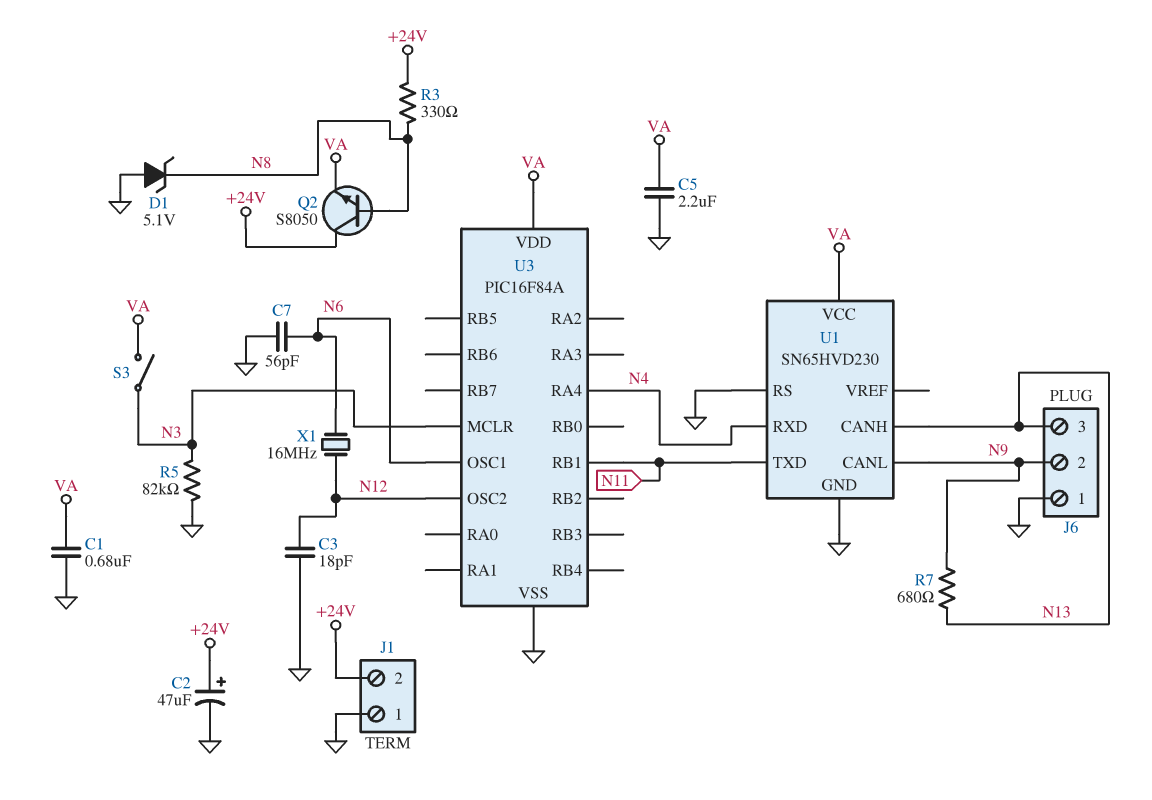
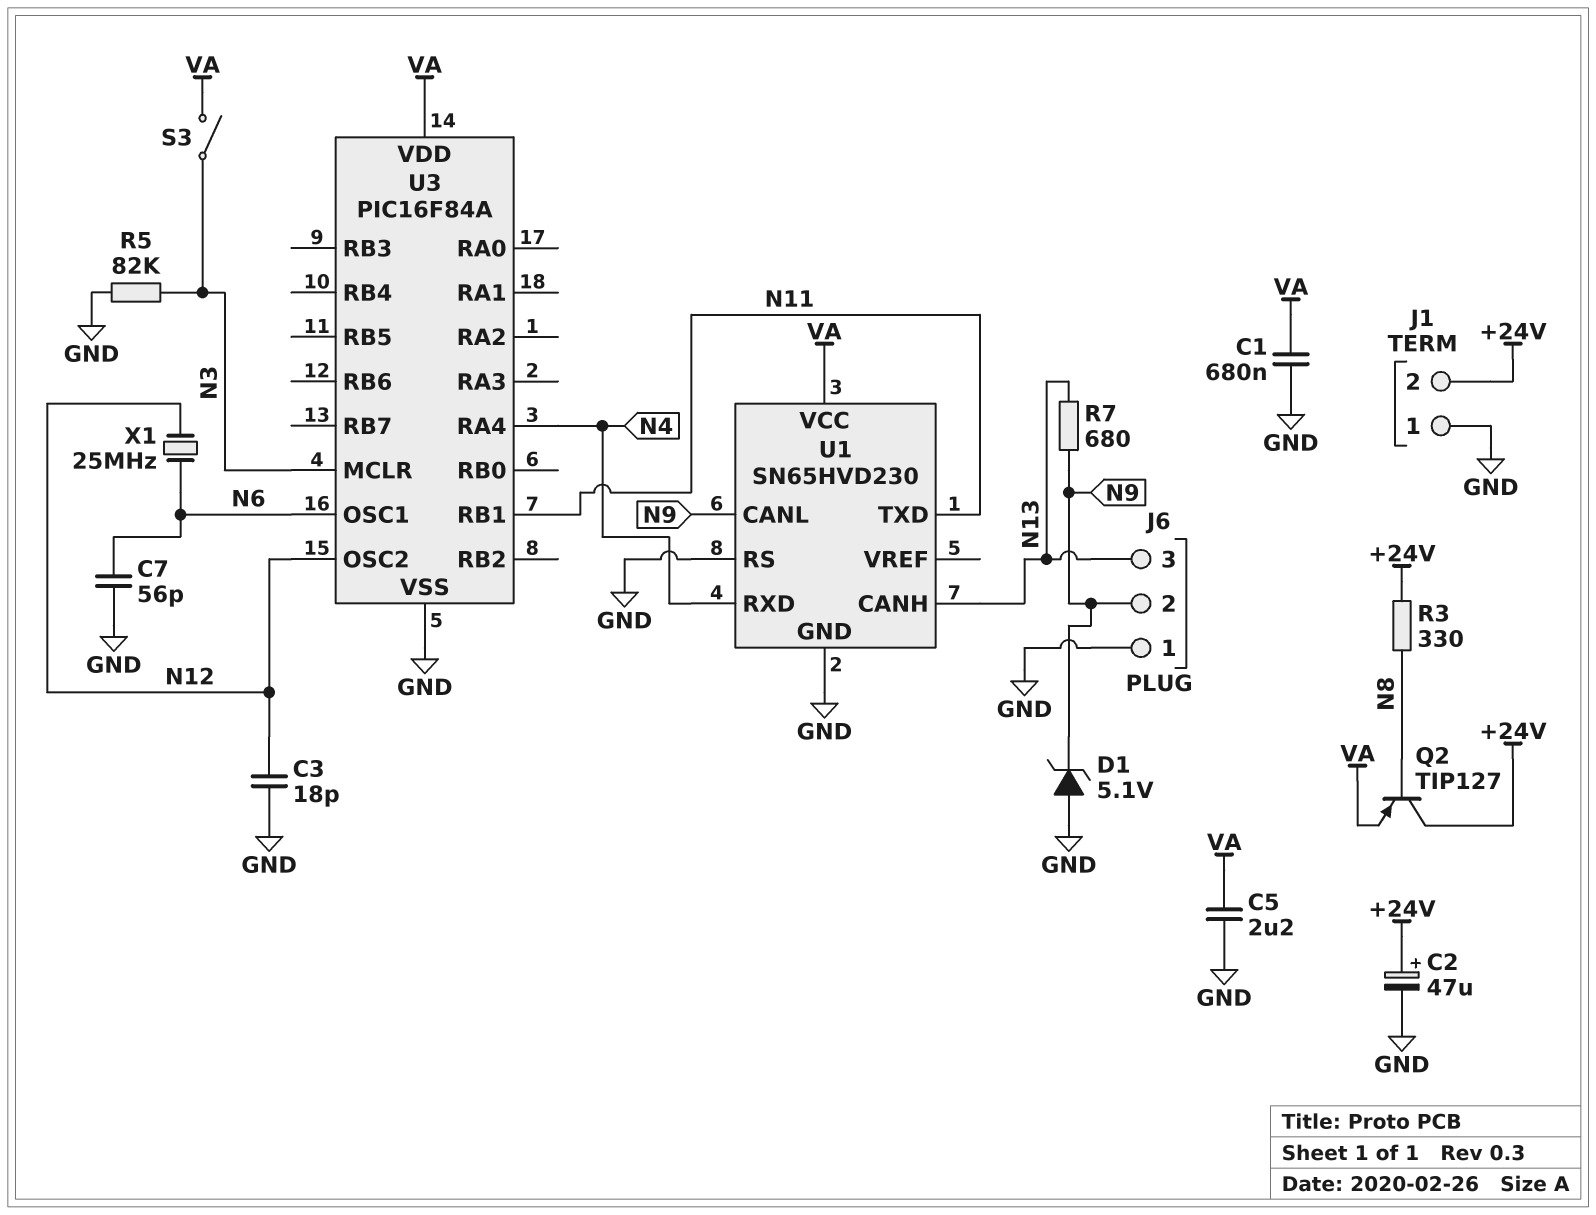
D1: zener 5.1V (A GND, K N8) -> zener 5.1V (A GND, K N9)
Q2: NPN S8050 (B N8, C +24V, E VA) -> PNP TIP127 (B N8, C +24V, E VA)
X1: 16MHz (N6, N12) -> 25MHz (N6, N12)

